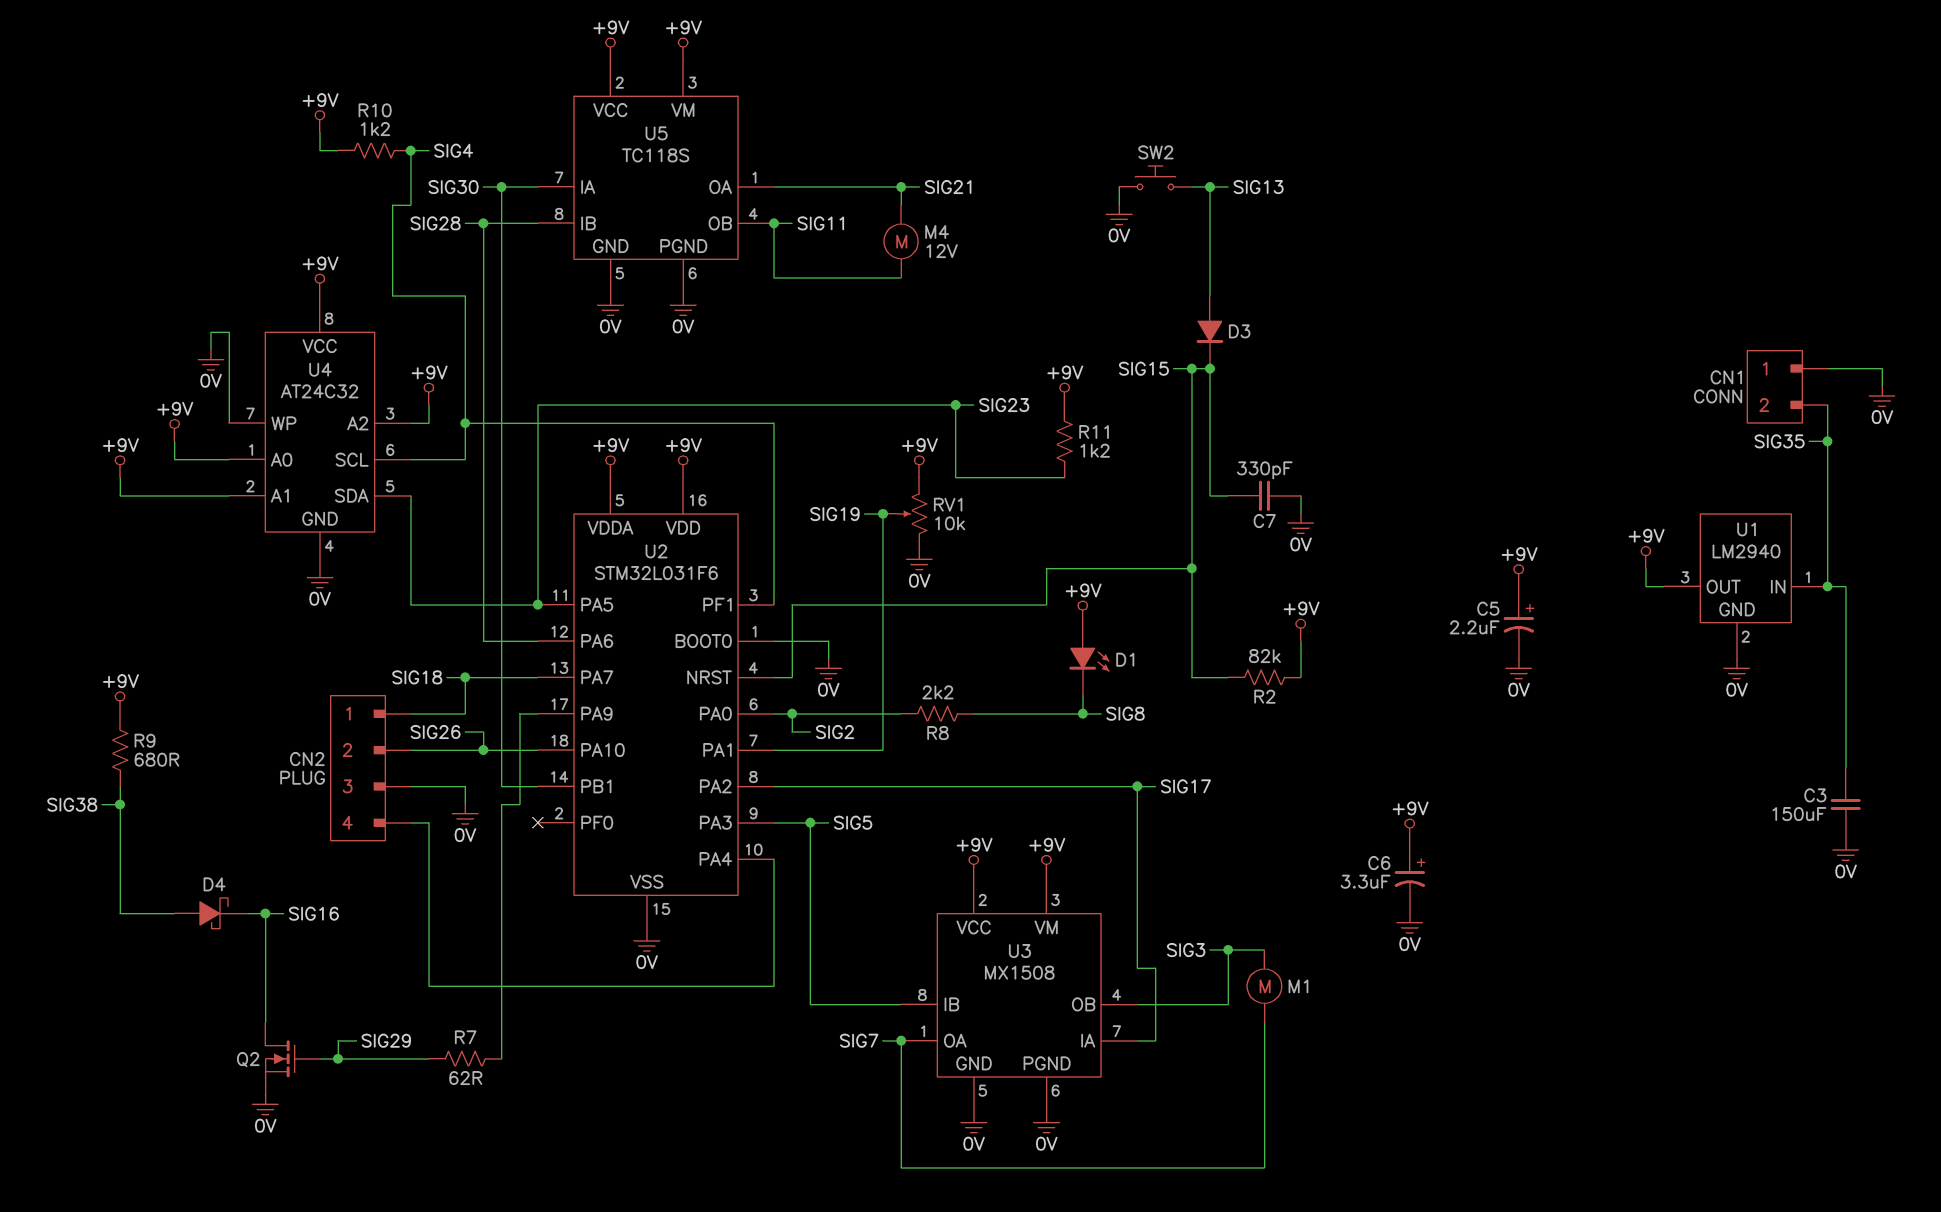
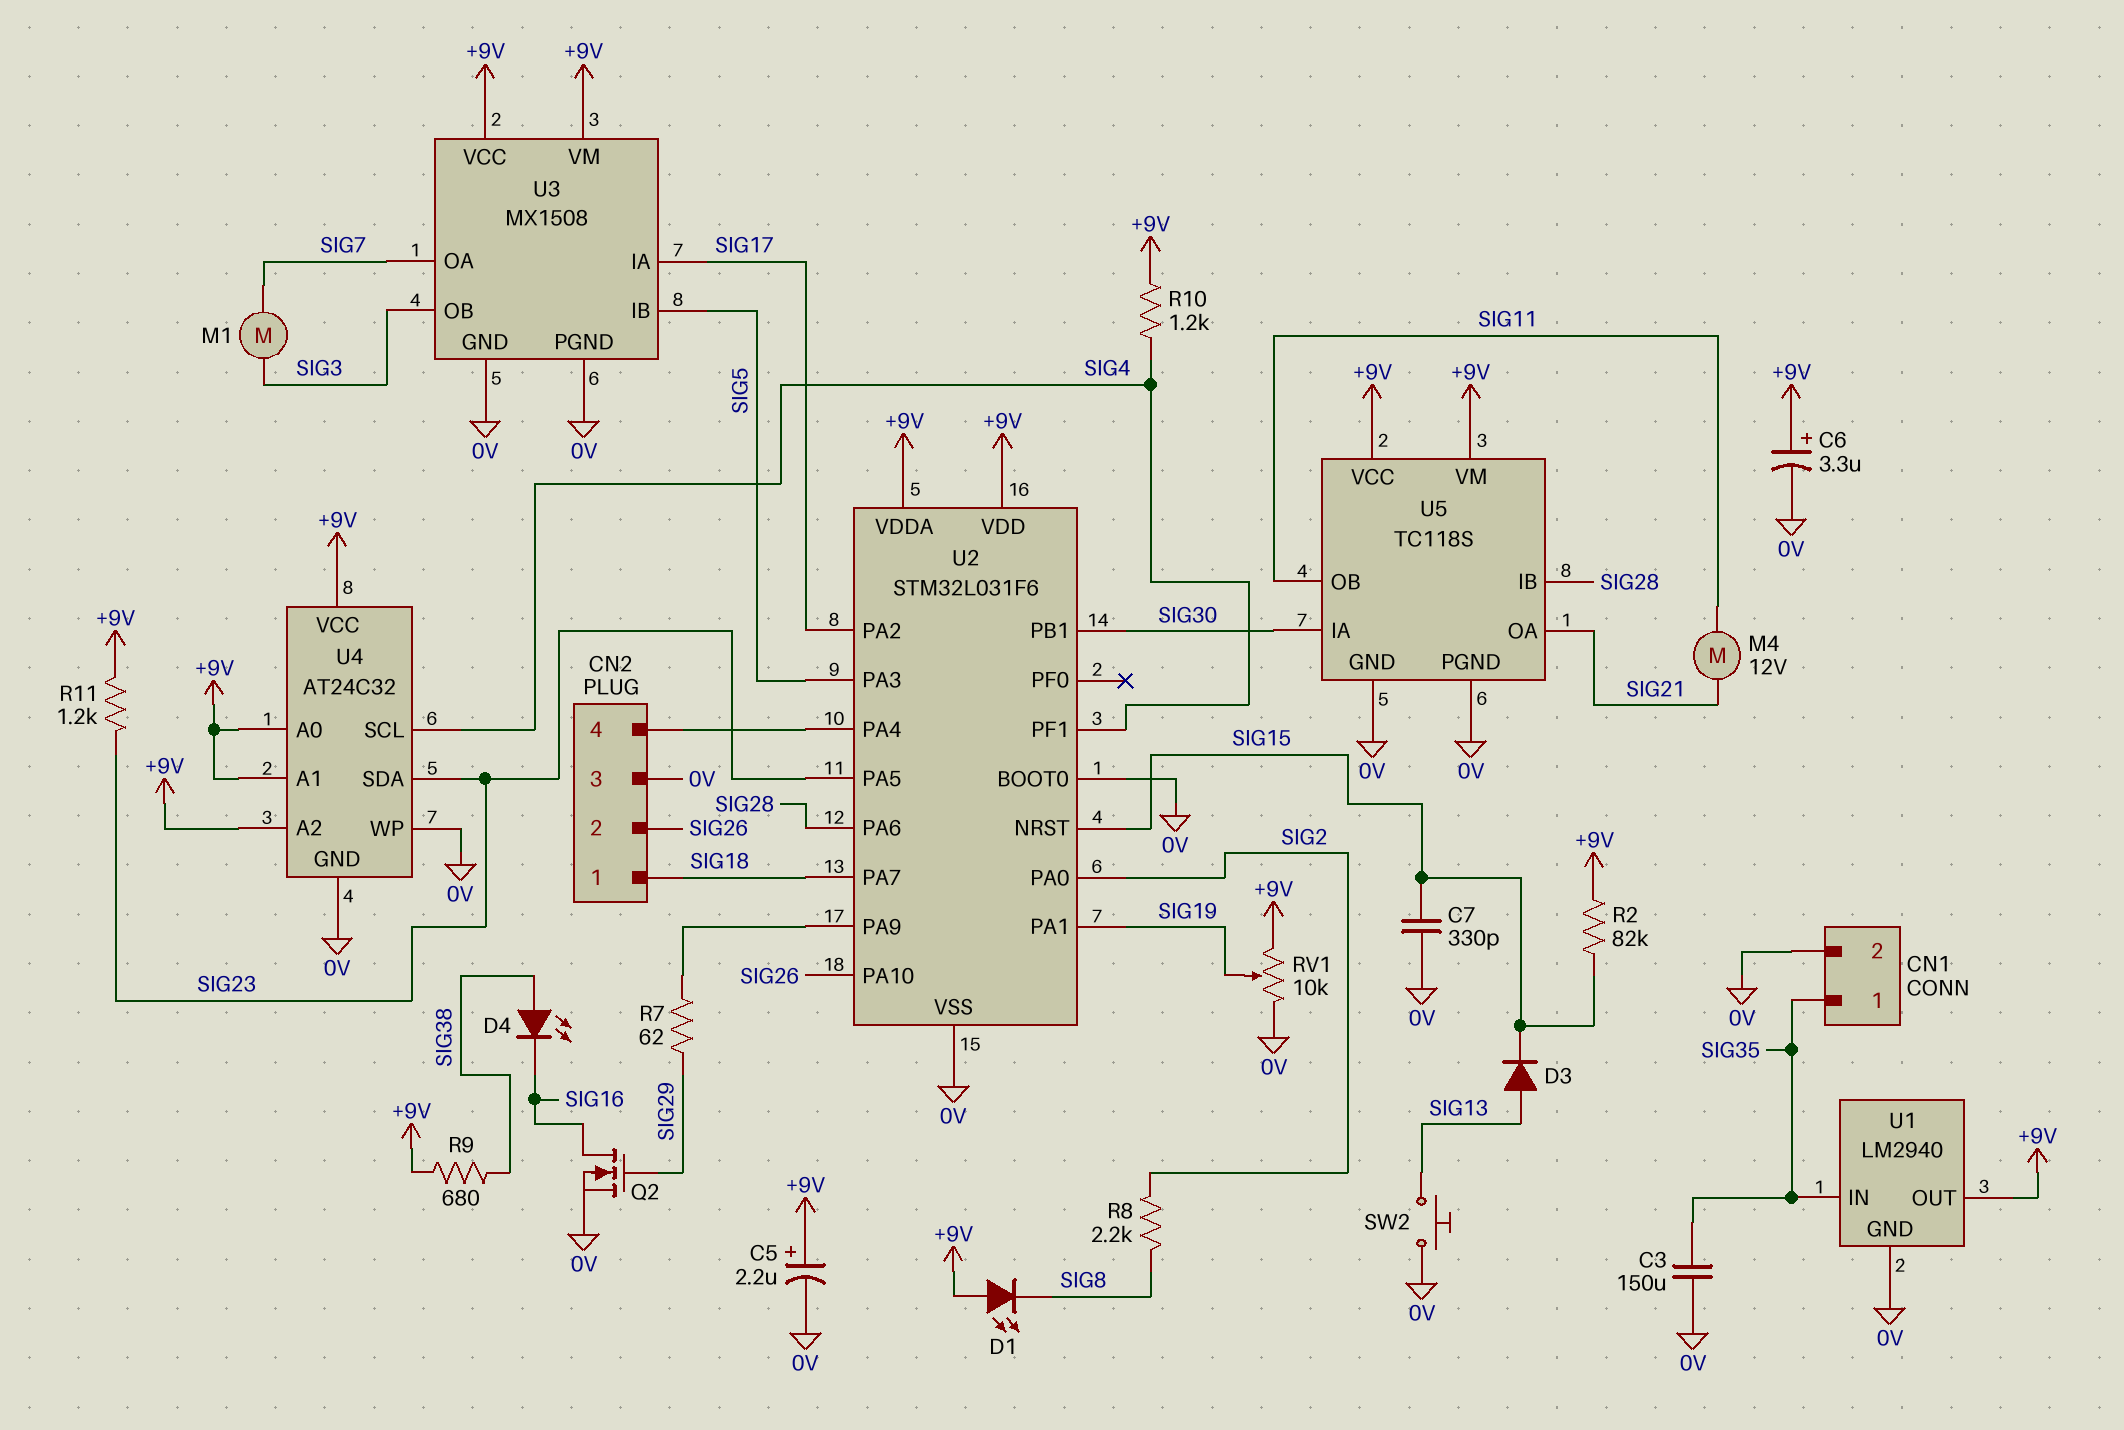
CN1 pin 1: 0V -> SIG35
CN1 pin 2: SIG35 -> 0V
D4: schottky (A SIG38, K SIG16) -> LED (A SIG38, K SIG16)

